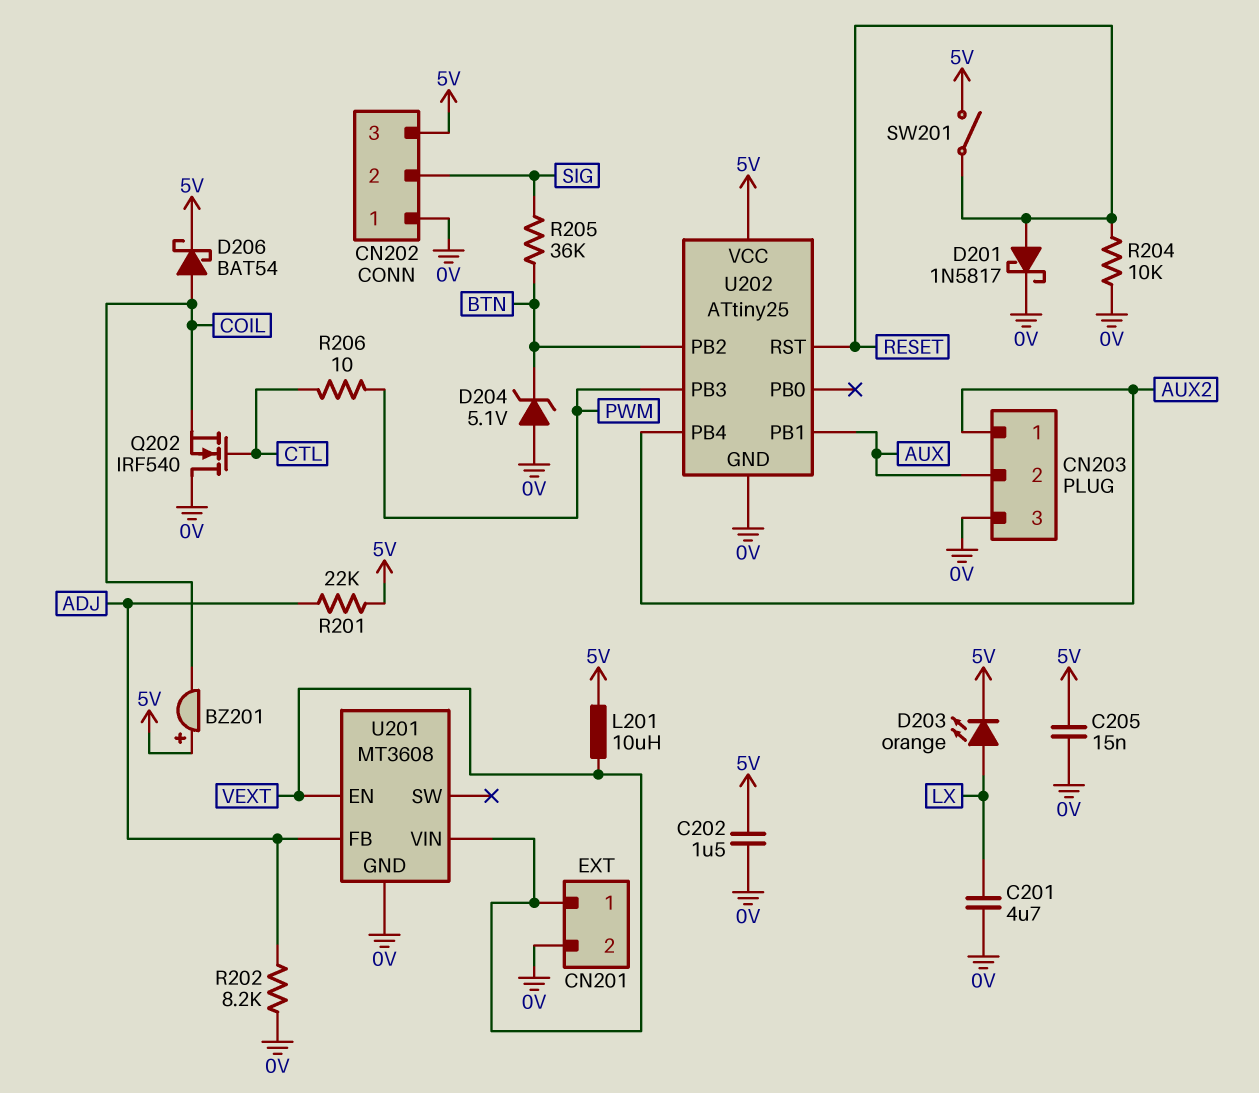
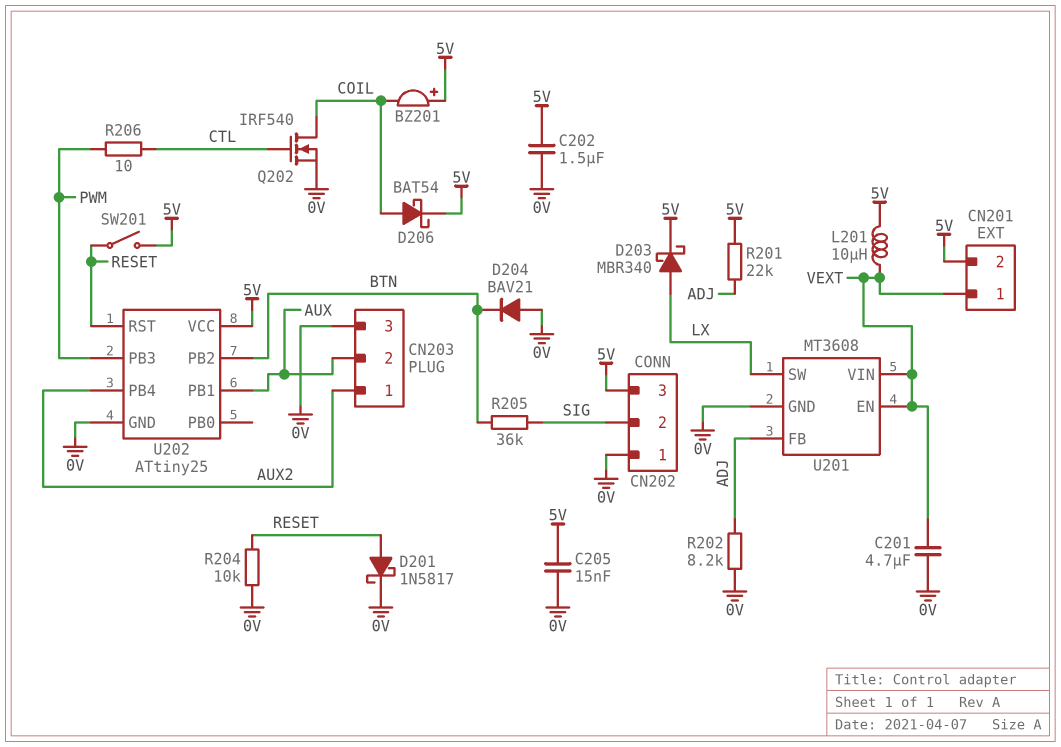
C201: 4.7uF (0V, LX) -> 4.7uF (0V, VEXT)
CN201 pin 2: 0V -> 5V
D203: LED orange (A LX, K 5V) -> schottky MBR340 (A LX, K 5V)
D204: zener 5.1V (A 0V, K BTN) -> diode BAV21 (A 0V, K BTN)
Q202: NMOS IRF540 (G CTL, D 0V, S COIL) -> NMOS IRF540 (G CTL, D COIL, S 0V)
U201 pin SW: none -> LX

